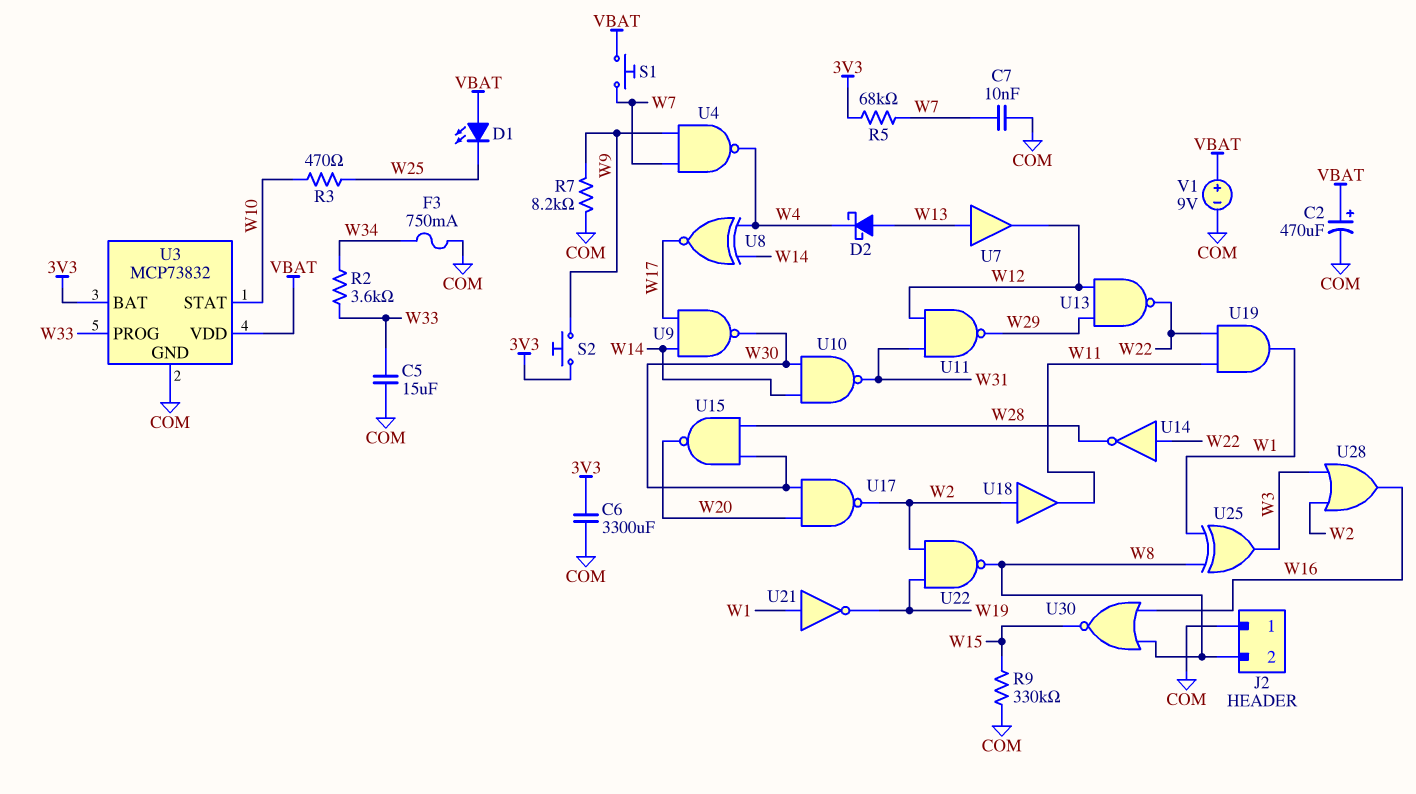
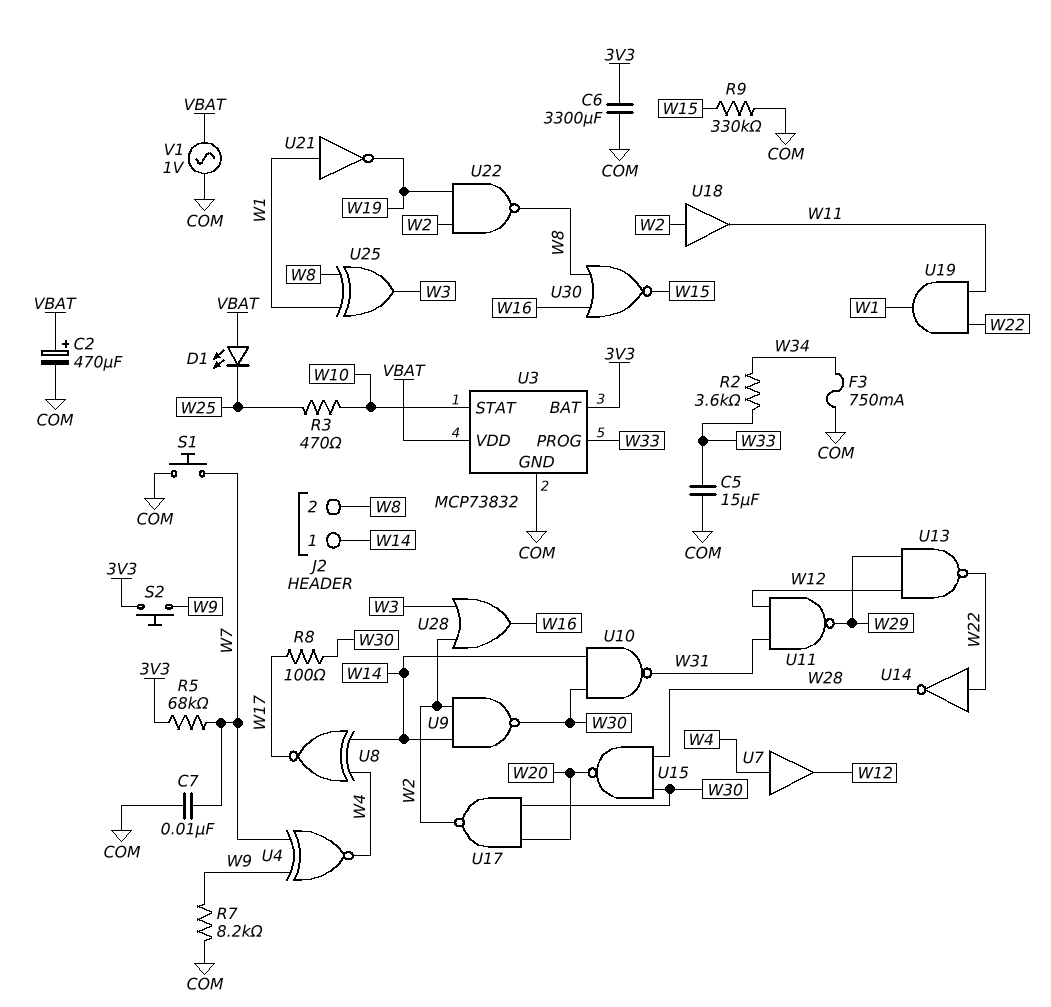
D2: schottky (A W13, K W4) -> none
J2 pin 1: COM -> W14
R8: none -> 100 (W17, W30)
S1: button (VBAT, W7) -> button (COM, W7)
U4: NAND (in W7, in W9, out W4) -> XNOR (in W7, in W9, out W4)
U7: buffer (in W13, out W12) -> buffer (in W4, out W12)
U9: NAND (in W14, in W17, out W30) -> NAND (in W2, in W14, out W30)
V1: 9V (plus VBAT, minus COM) -> AC 1V (COM, VBAT)

